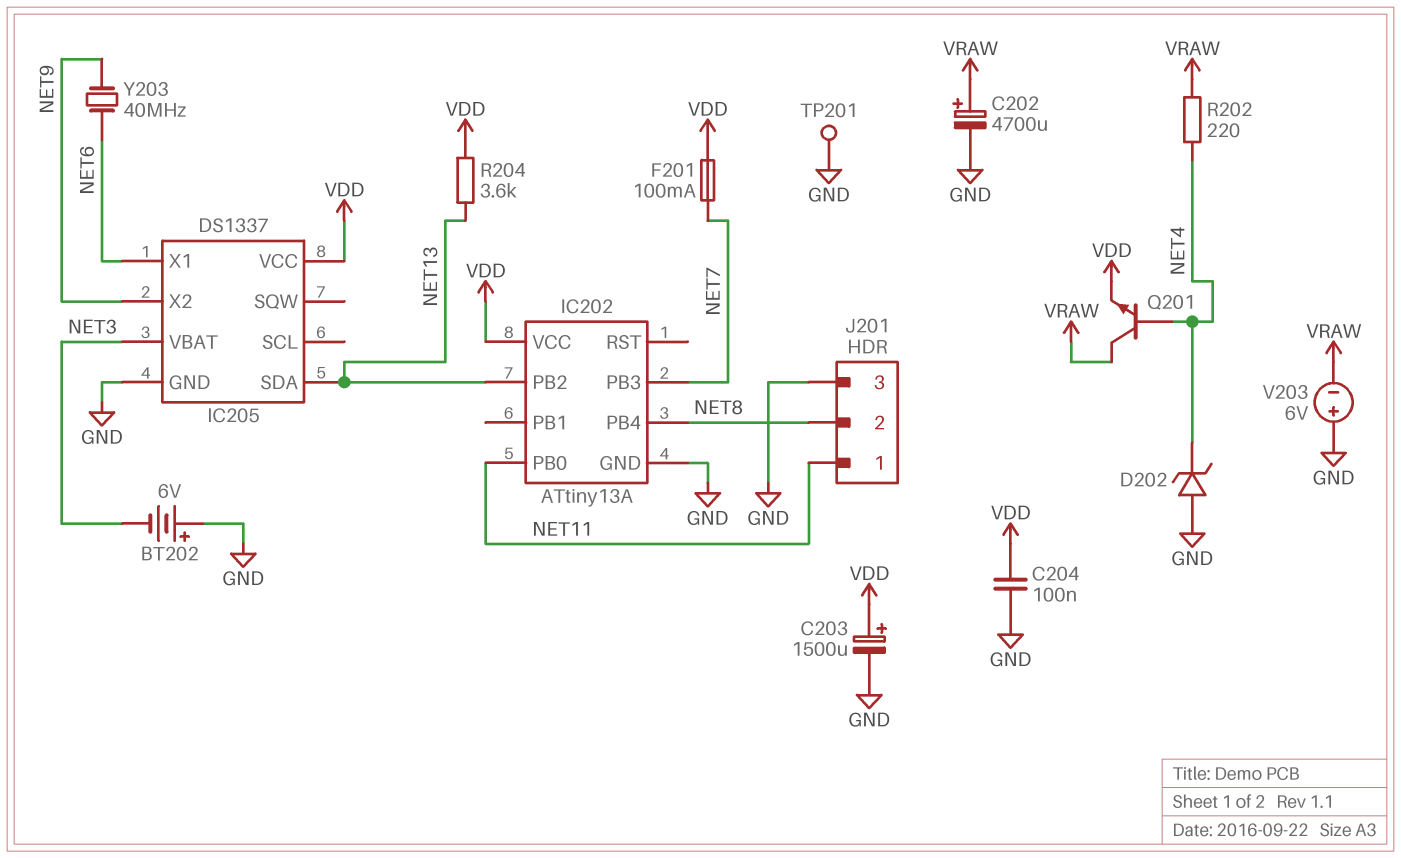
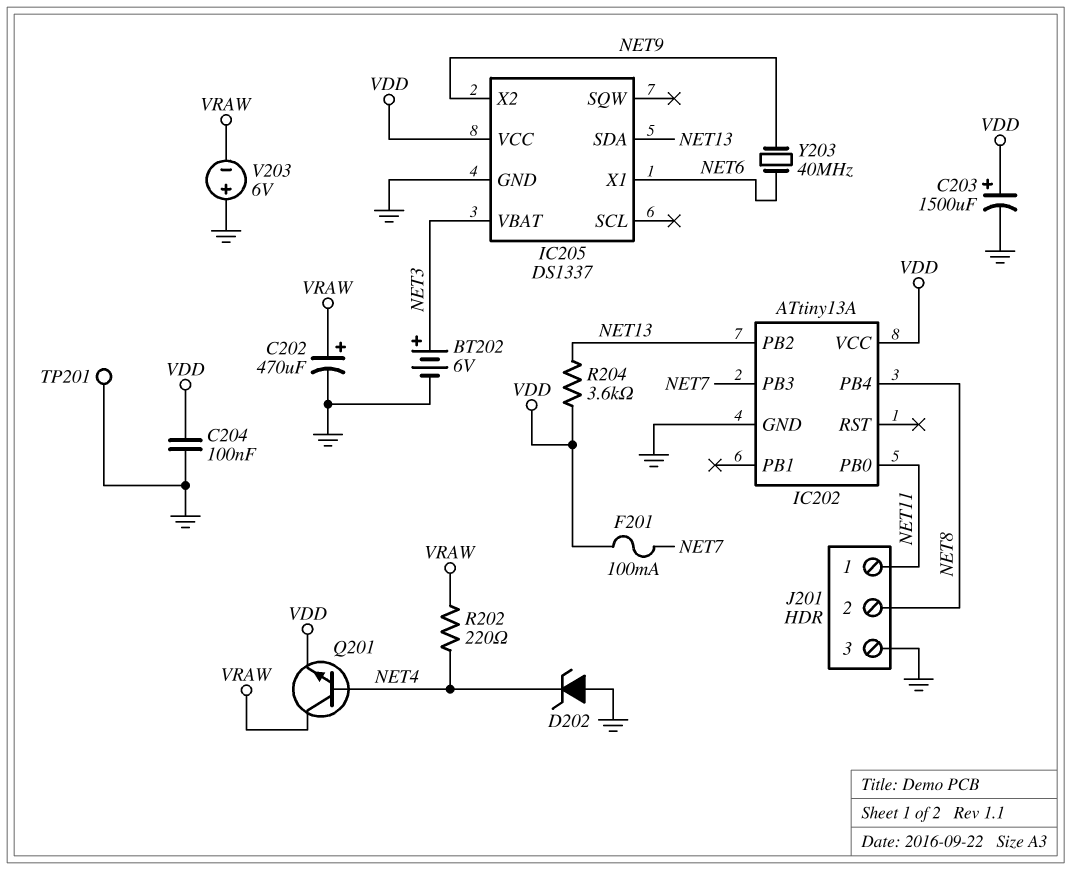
BT202: 6V (plus GND, minus NET3) -> 6V (plus NET3, minus GND)
C202: 4700uF (plus VRAW, minus GND) -> 470uF (plus VRAW, minus GND)

